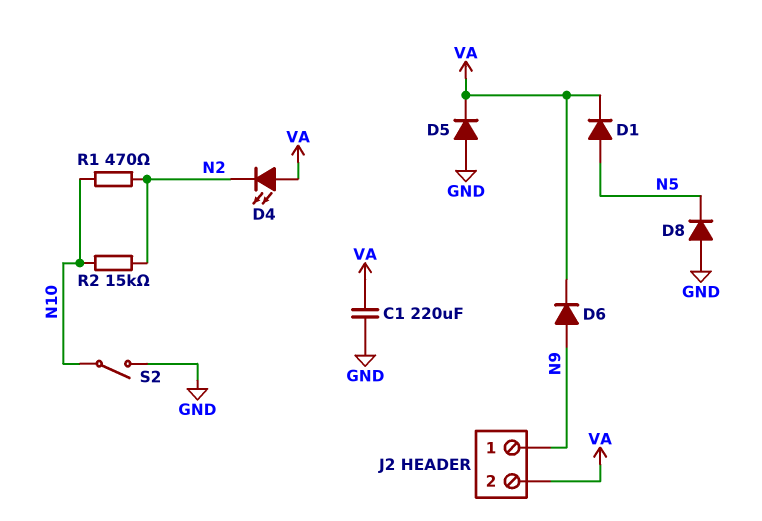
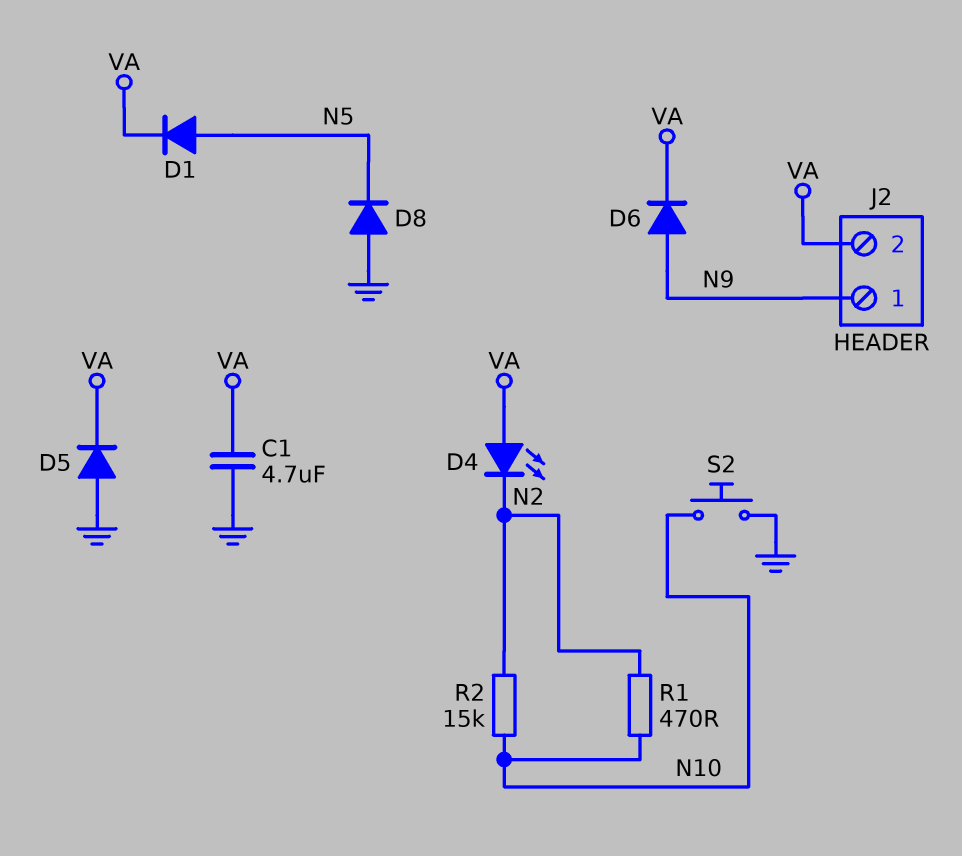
C1: 220uF (GND, VA) -> 4.7uF (GND, VA)
S2: switch (GND, N10) -> button (GND, N10)

